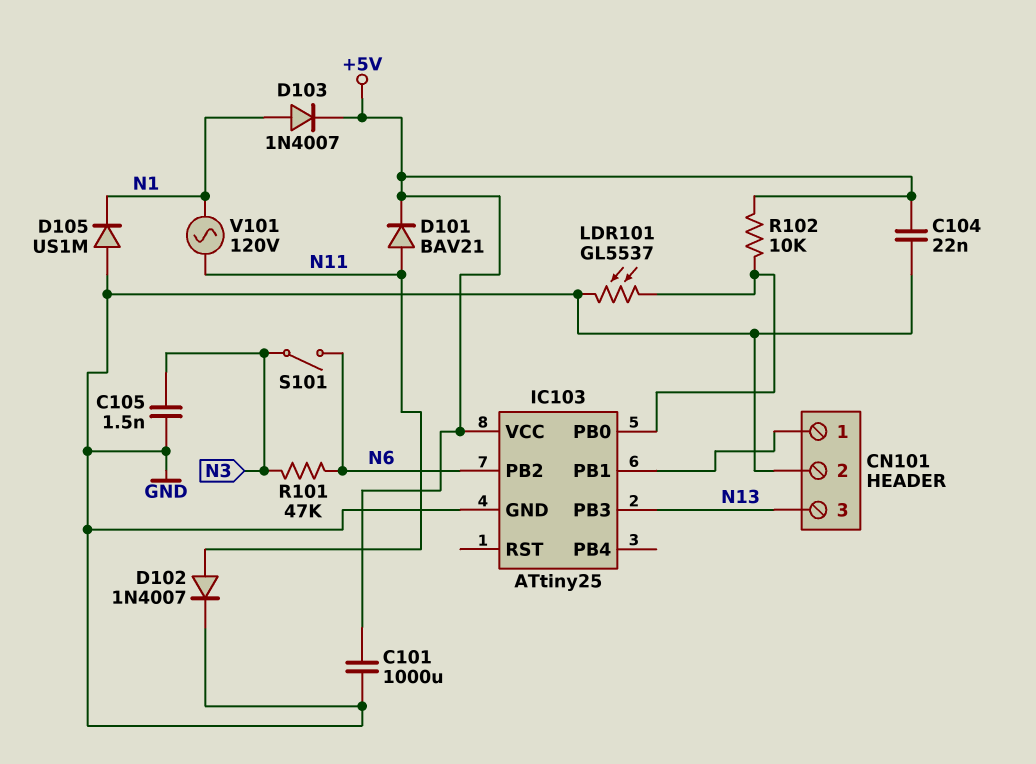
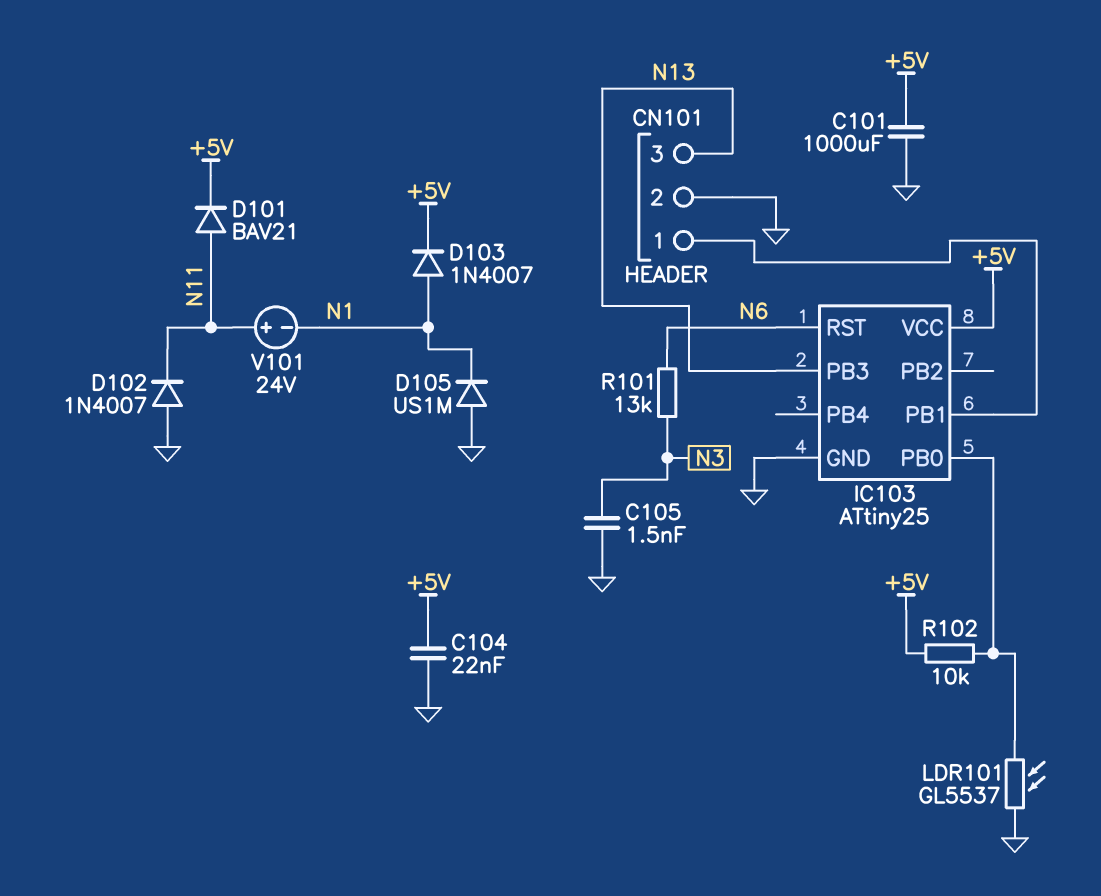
D102: diode 1N4007 (A N11, K GND) -> diode 1N4007 (A GND, K N11)
IC103 pin PB2: N6 -> none
IC103 pin RST: none -> N6
R101: 47k (N3, N6) -> 13k (N3, N6)
S101: switch (N3, N6) -> none
V101: AC 120V (N1, N11) -> 24V (plus N11, minus N1)

